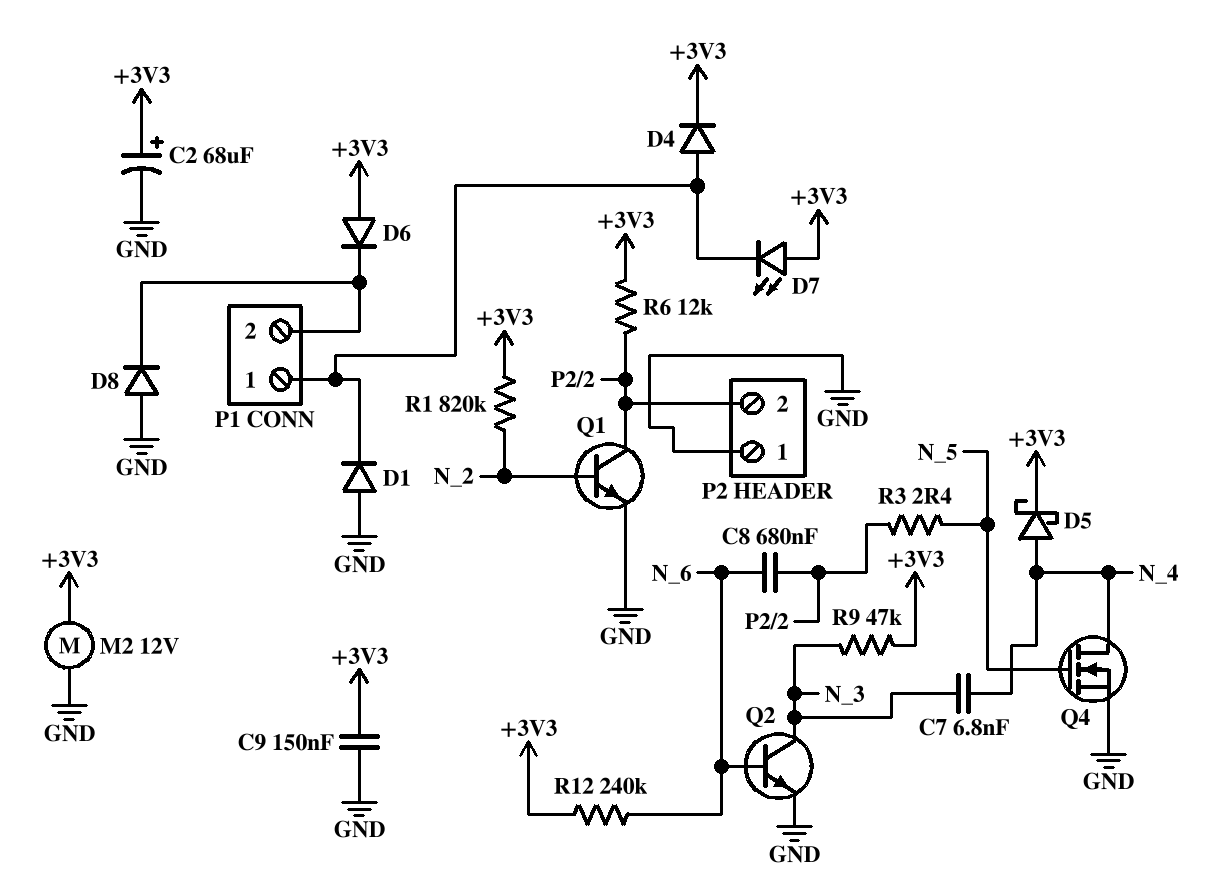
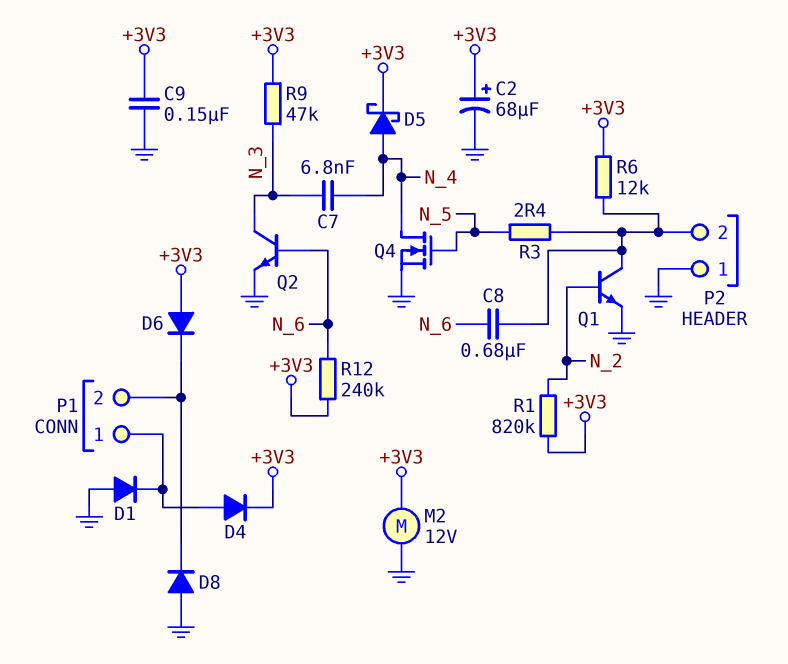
D7: LED (A +3V3, K P1/1) -> none

